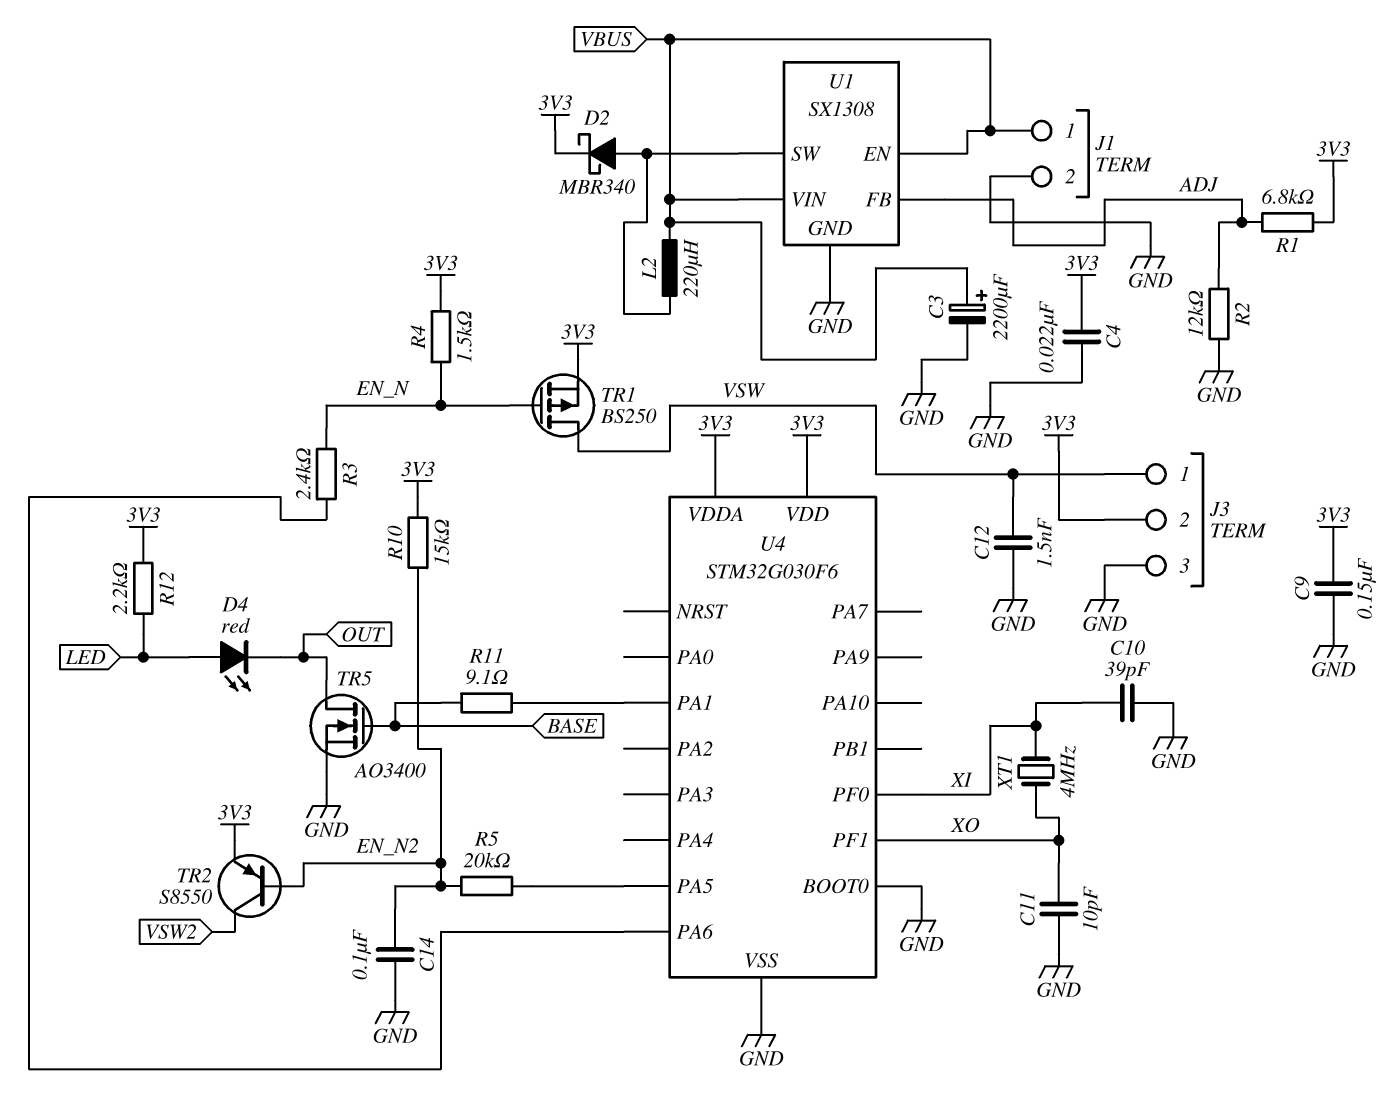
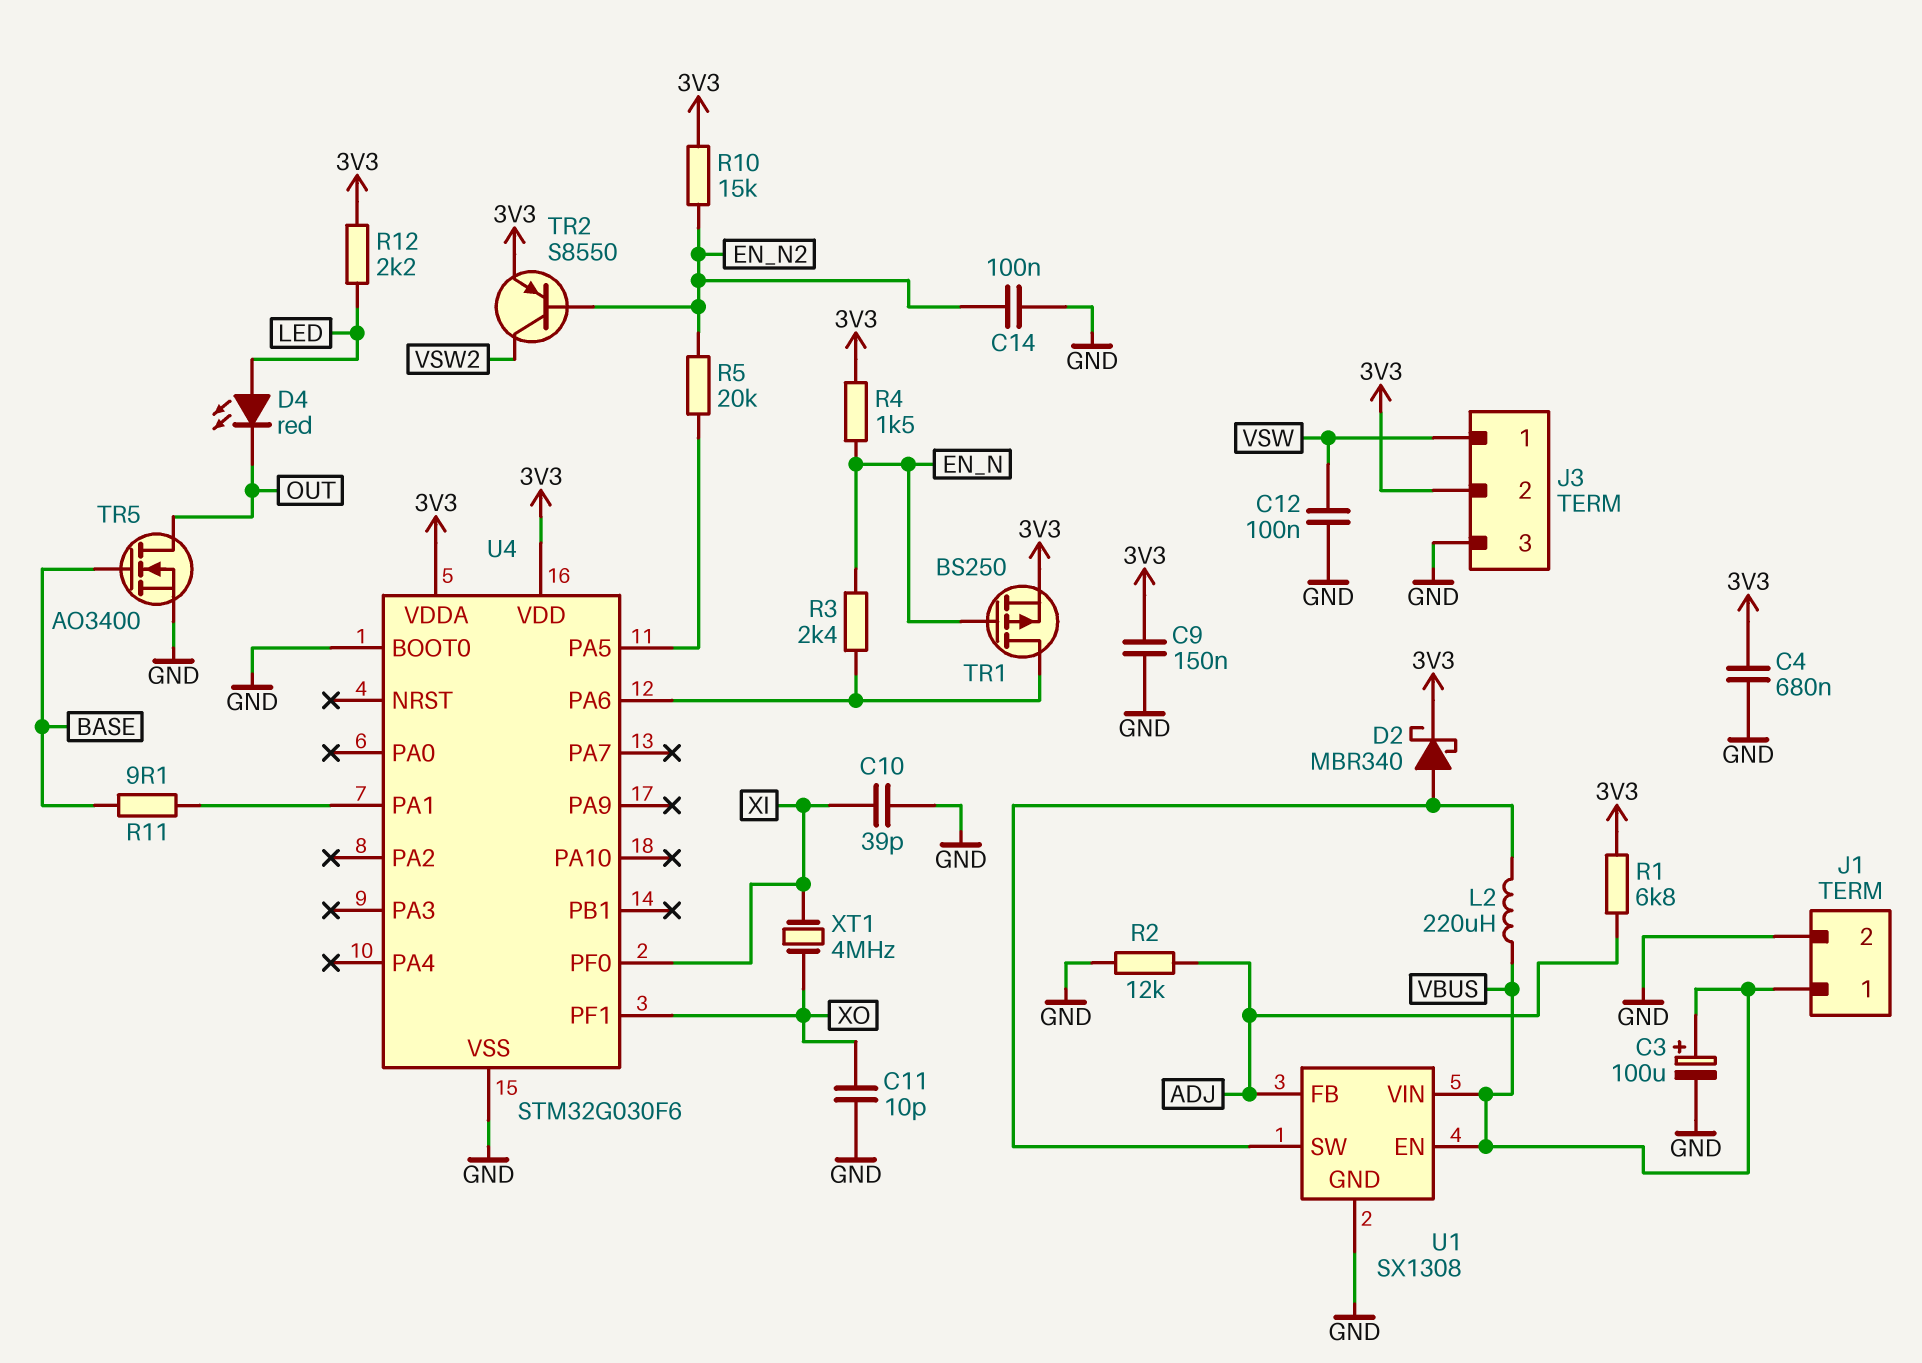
C3: 2200uF (plus VBUS, minus GND) -> 100uF (plus VBUS, minus GND)
C4: 22nF (3V3, GND) -> 680nF (3V3, GND)
C12: 1.5nF (GND, VSW) -> 100nF (GND, VSW)
TR1: PMOS BS250 (G EN_N, D VSW, S 3V3) -> PMOS BS250 (G EN_N, D U4/PA6, S 3V3)

